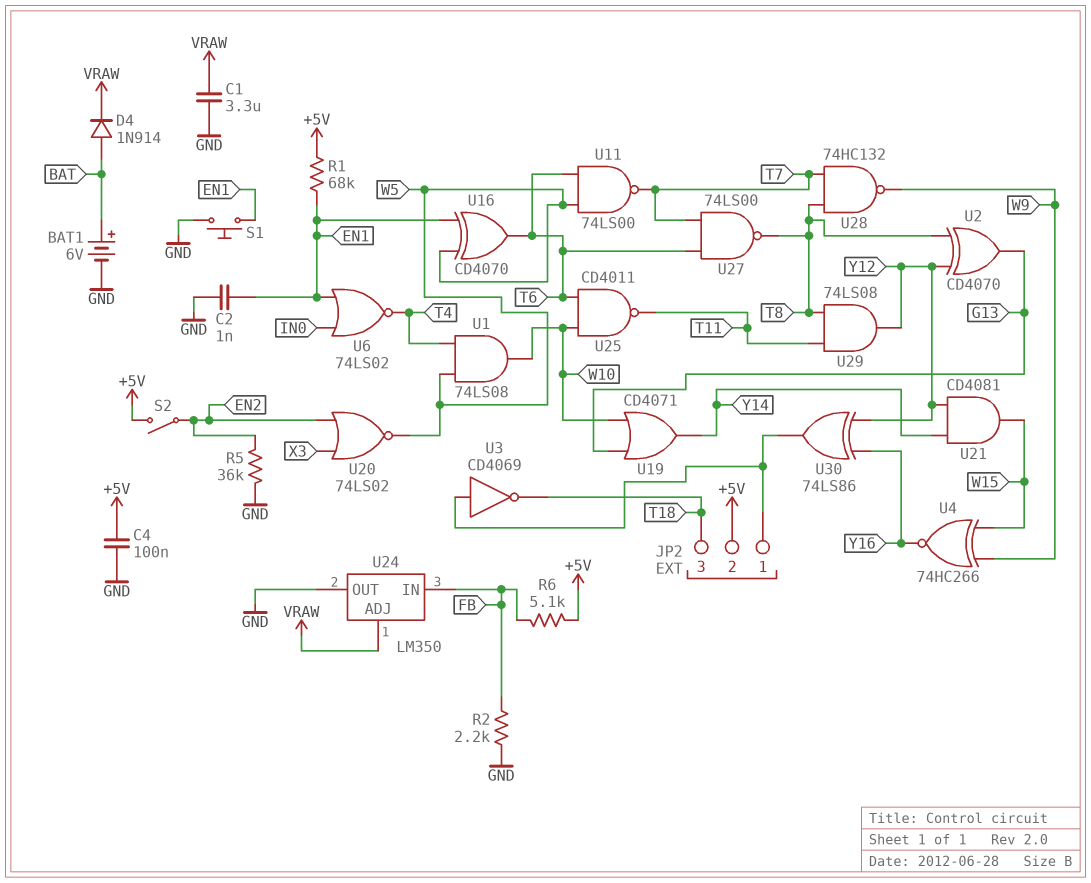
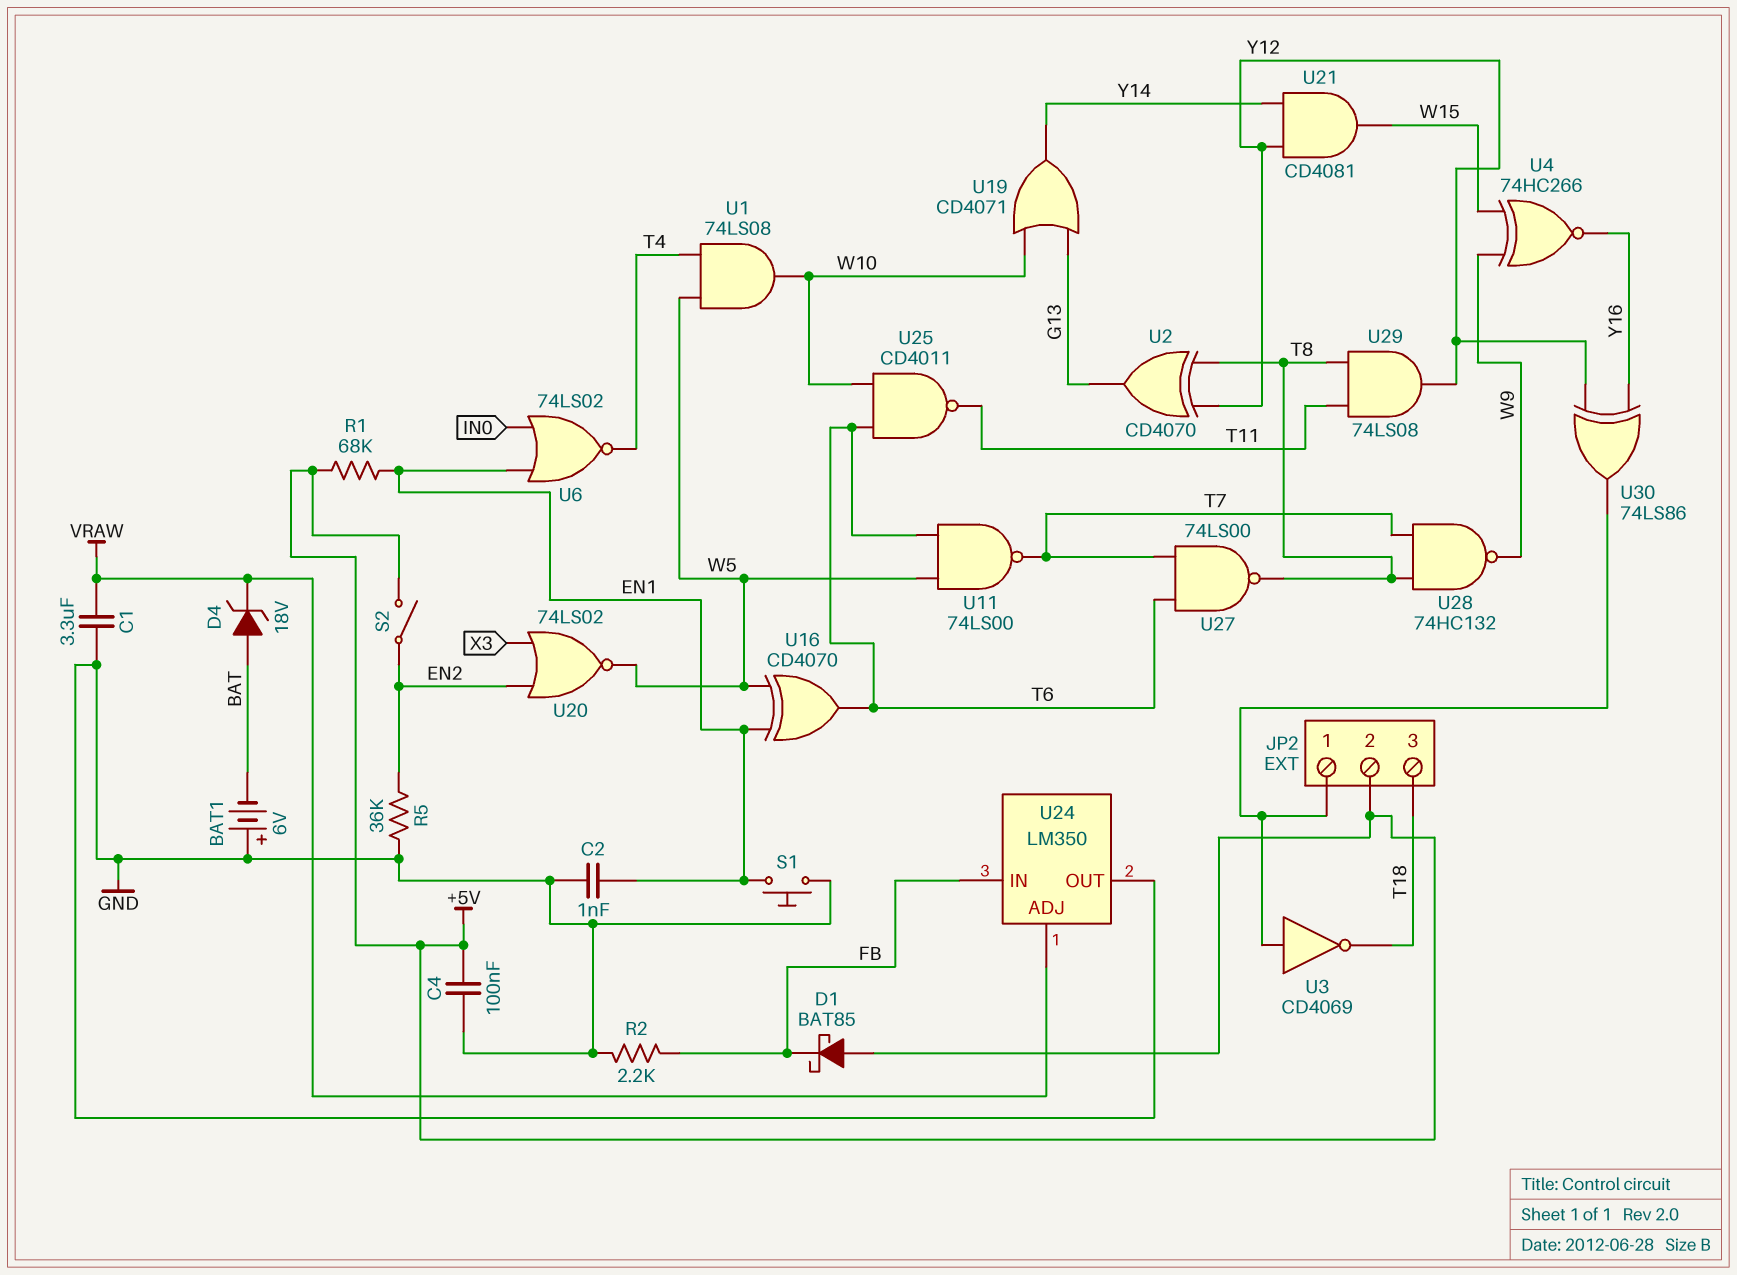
BAT1: 6V (plus BAT, minus GND) -> 6V (plus GND, minus BAT)
D1: none -> schottky BAT85 (A +5V, K FB)
D4: diode 1N914 (A BAT, K VRAW) -> zener 18V (A BAT, K VRAW)
R6: 5.1k (+5V, FB) -> none

